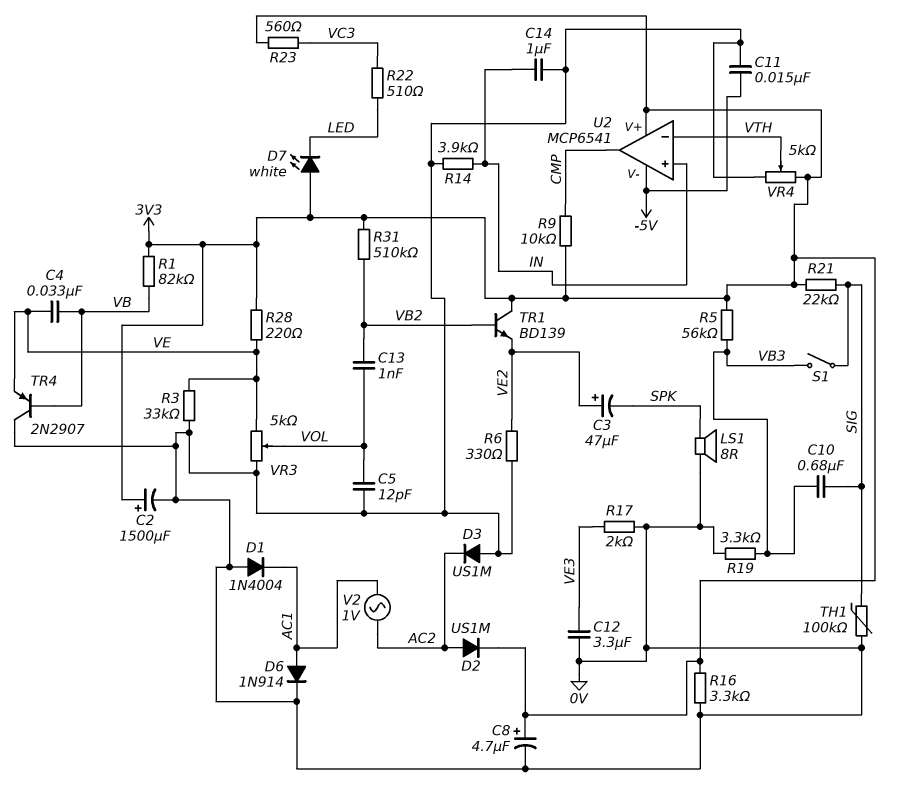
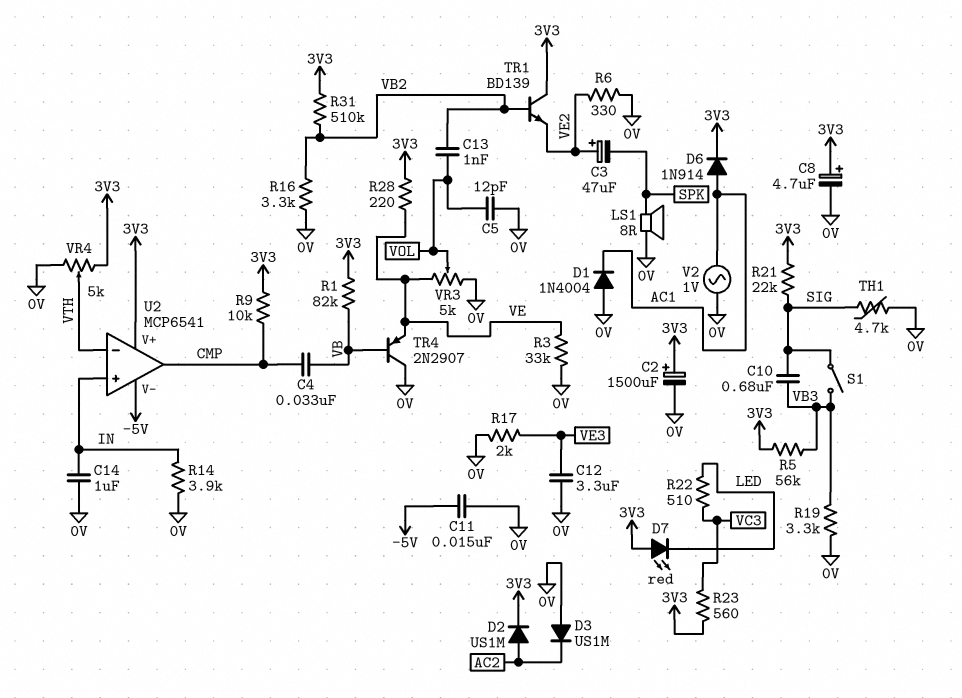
C4: 33nF (VB, VE) -> 33nF (CMP, VB)
D6: diode 1N914 (A AC1, K 0V) -> diode 1N914 (A AC1, K 3V3)
D7: LED white (A 3V3, K LED) -> LED red (A 3V3, K LED)
R16: 3.3k (0V, 3V3) -> 3.3k (0V, VB2)
TH1: 100k (0V, SIG) -> 4.7k (0V, SIG)
V2: AC 1V (AC1, AC2) -> AC 1V (0V, AC1)

